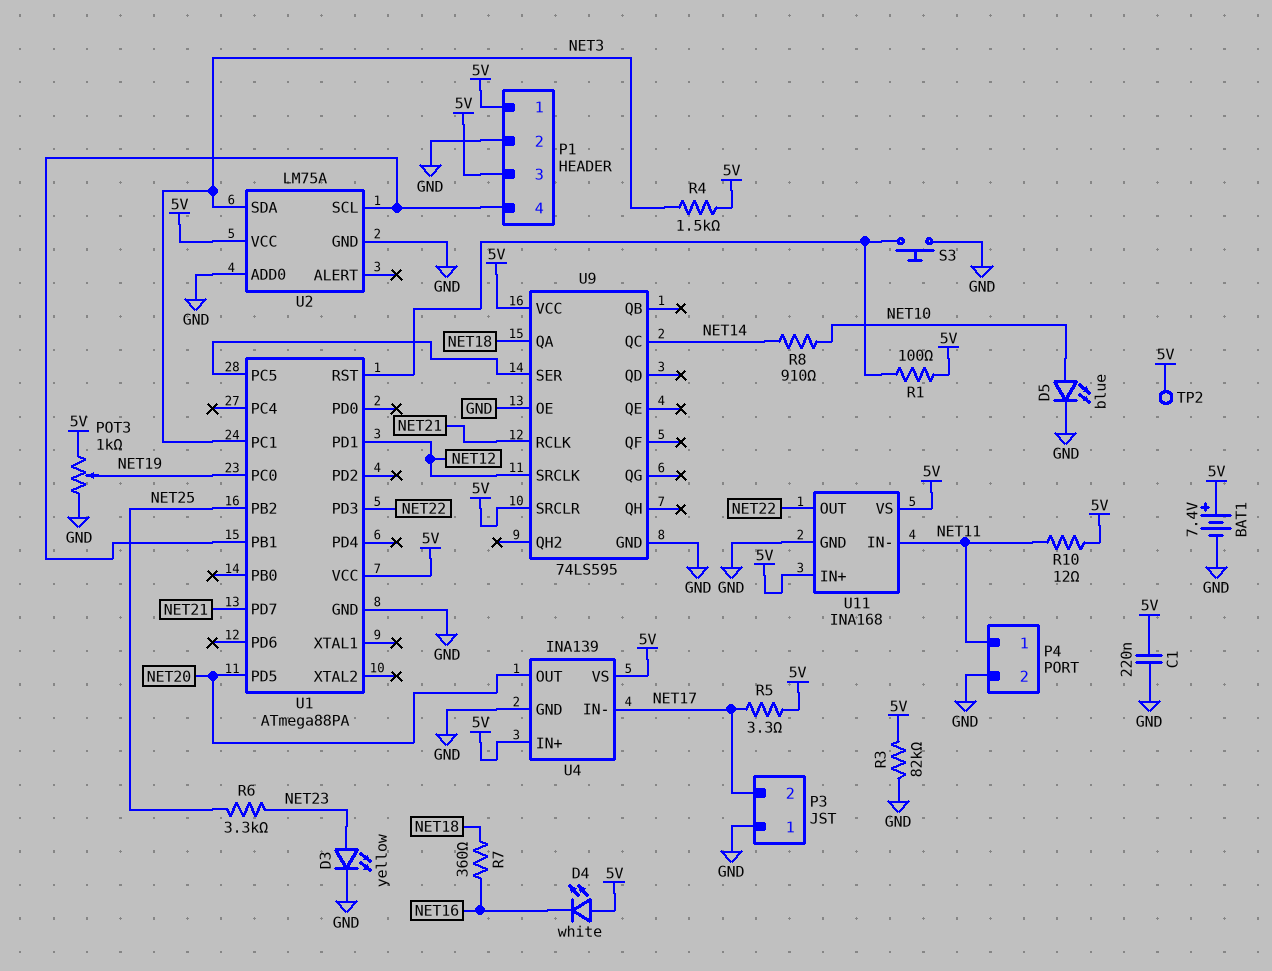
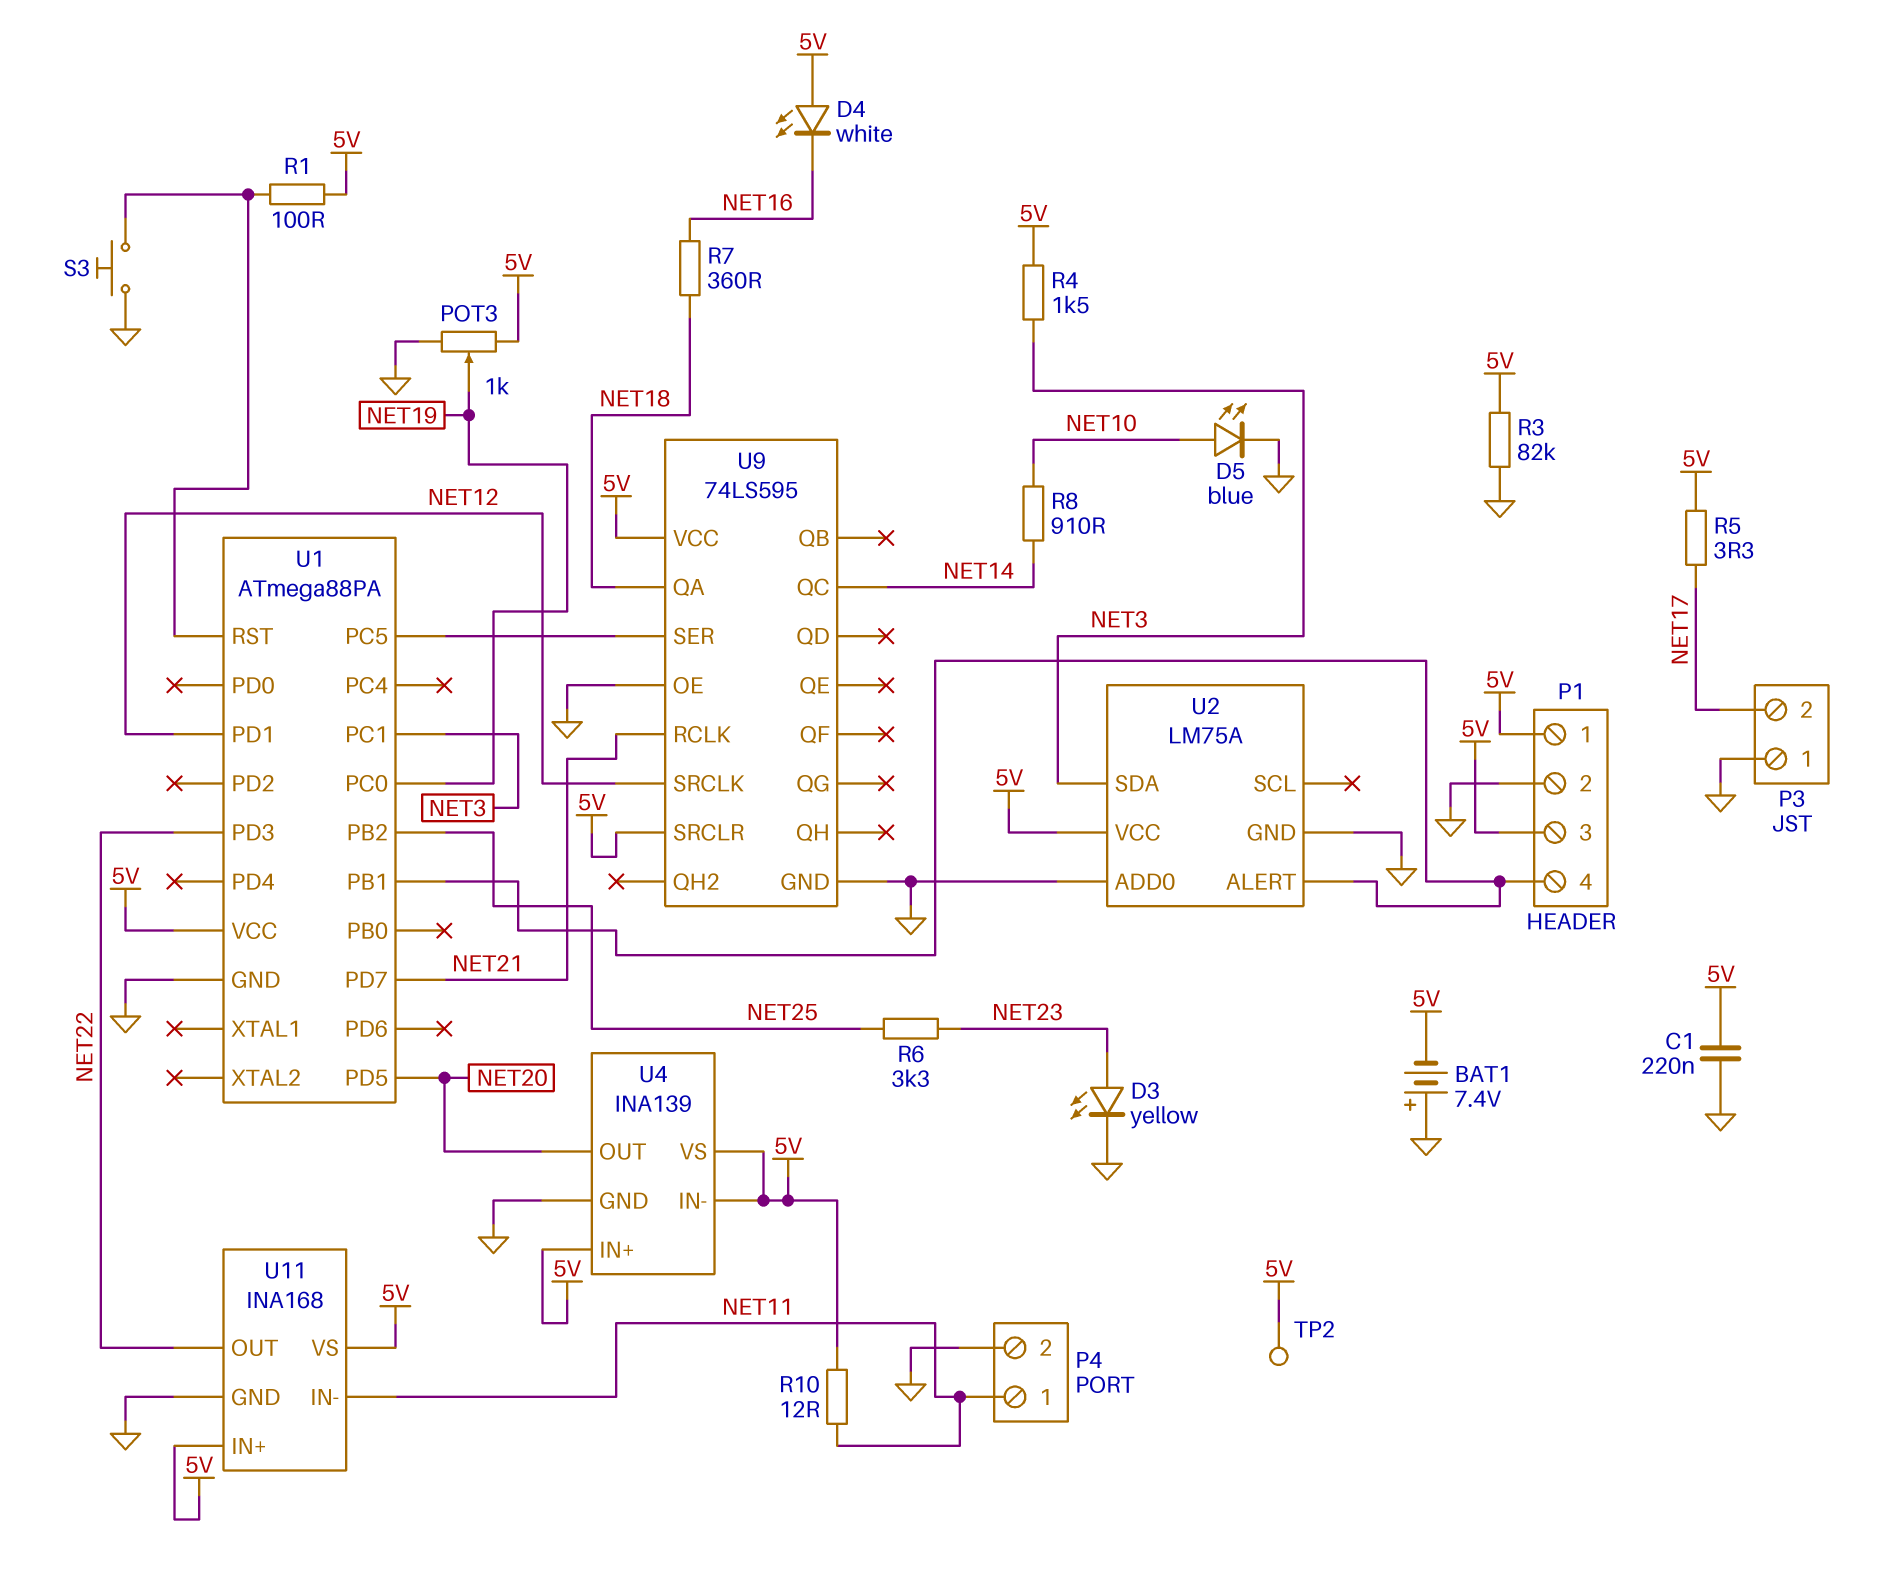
BAT1: 7.4V (plus 5V, minus GND) -> 7.4V (plus GND, minus 5V)
U2 pin ALERT: none -> P1/4
U2 pin SCL: P1/4 -> none
U4 pin IN-: NET17 -> 5V

